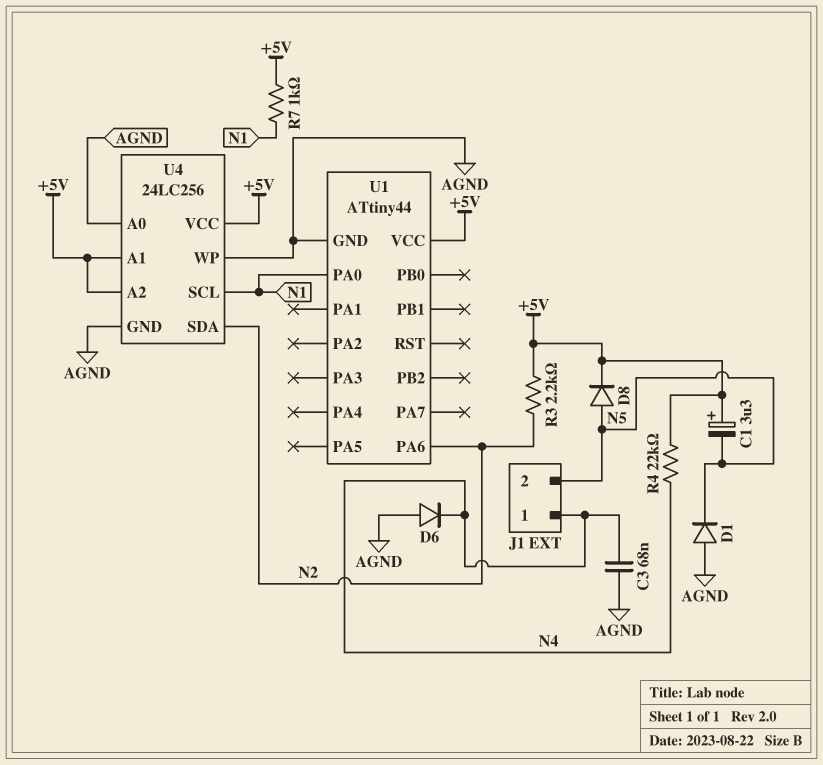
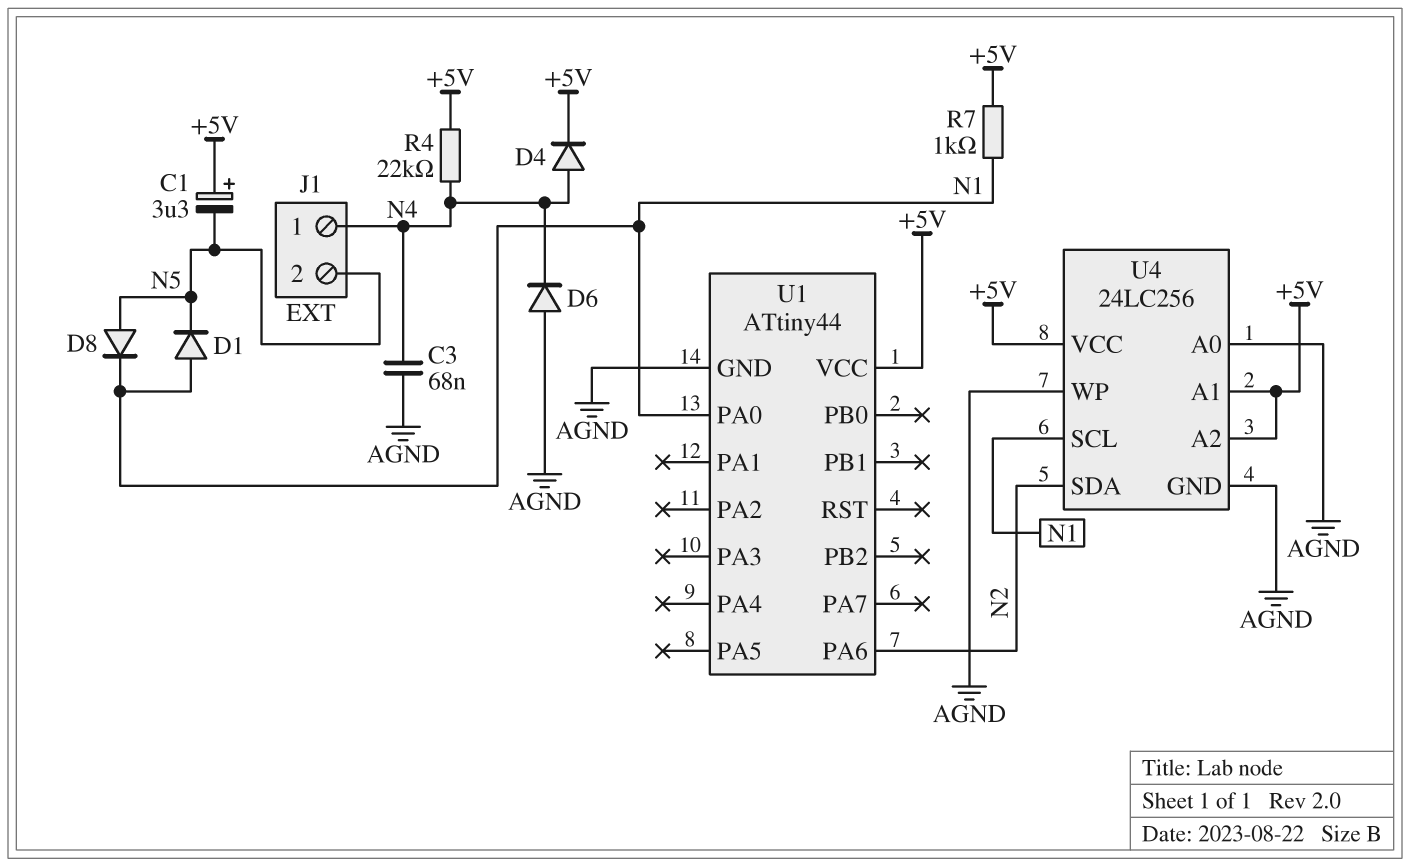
D1: diode (A AGND, K N5) -> diode (A N1, K N5)
D4: none -> diode (A N4, K +5V)
D8: diode (A N5, K +5V) -> diode (A N5, K N1)
R3: 2.2k (+5V, N2) -> none

